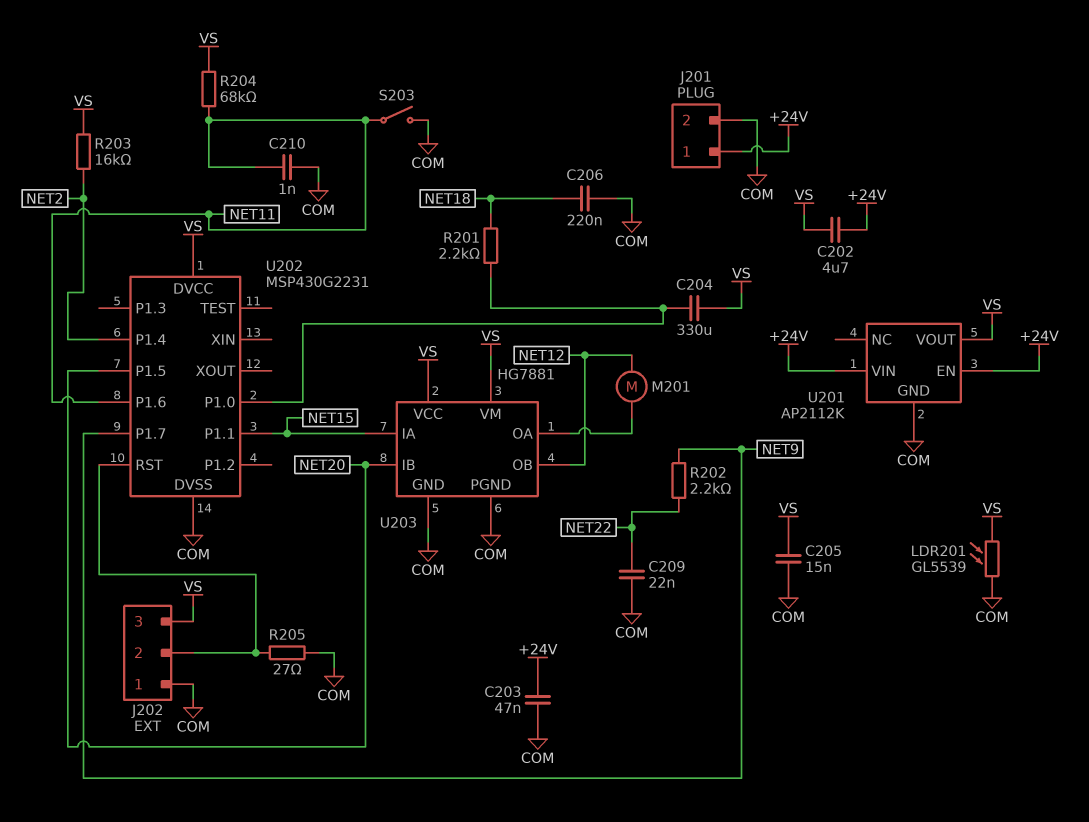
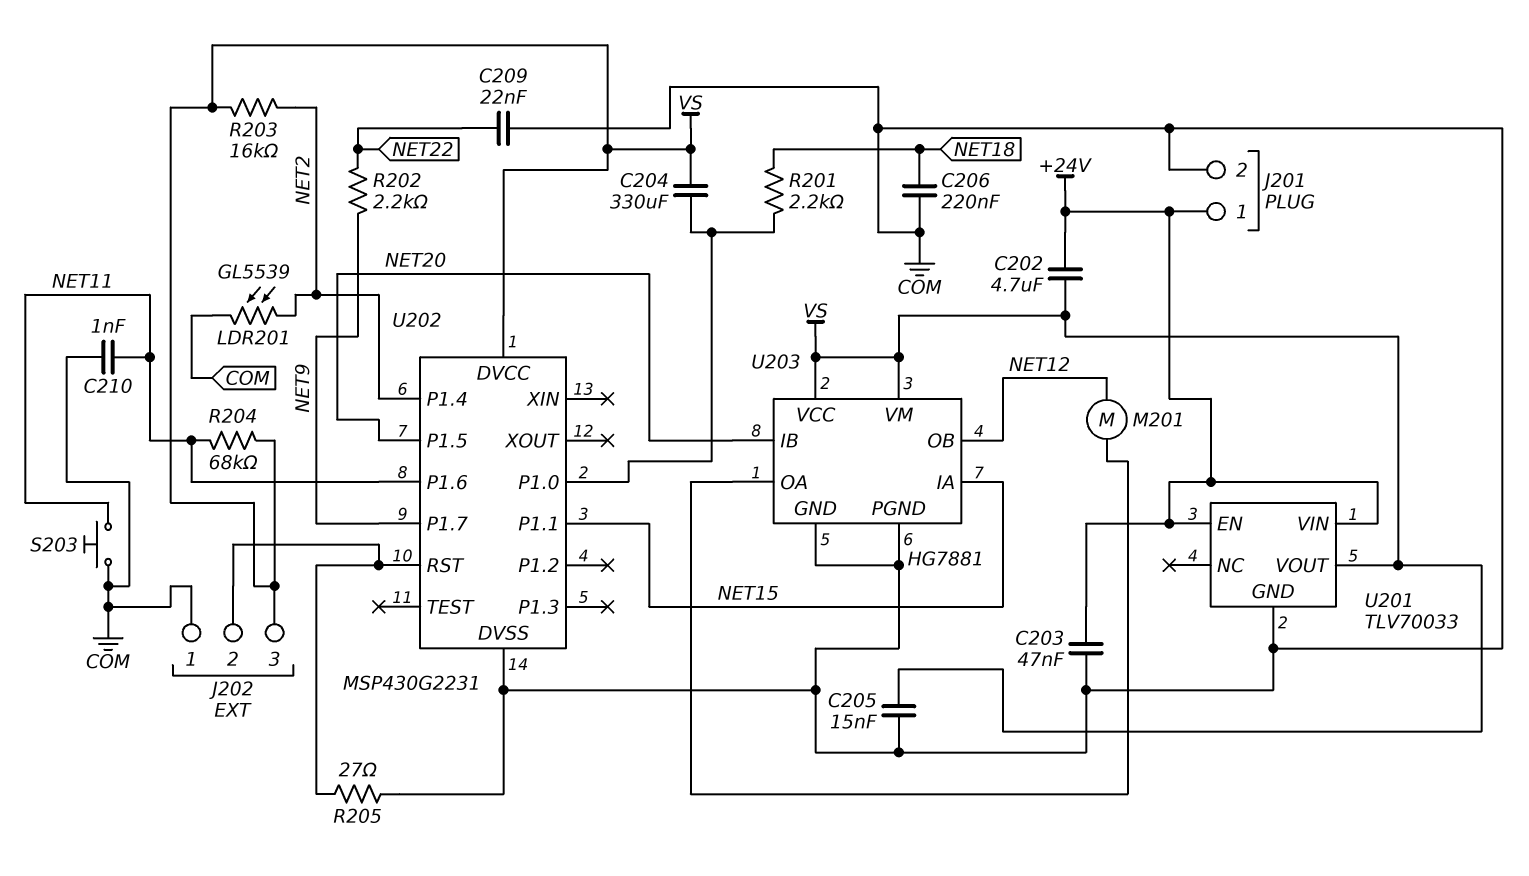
LDR201: GL5539 (COM, VS) -> GL5539 (COM, NET2)
S203: switch (COM, NET11) -> button (COM, NET11)
U201: AP2112K -> TLV70033

